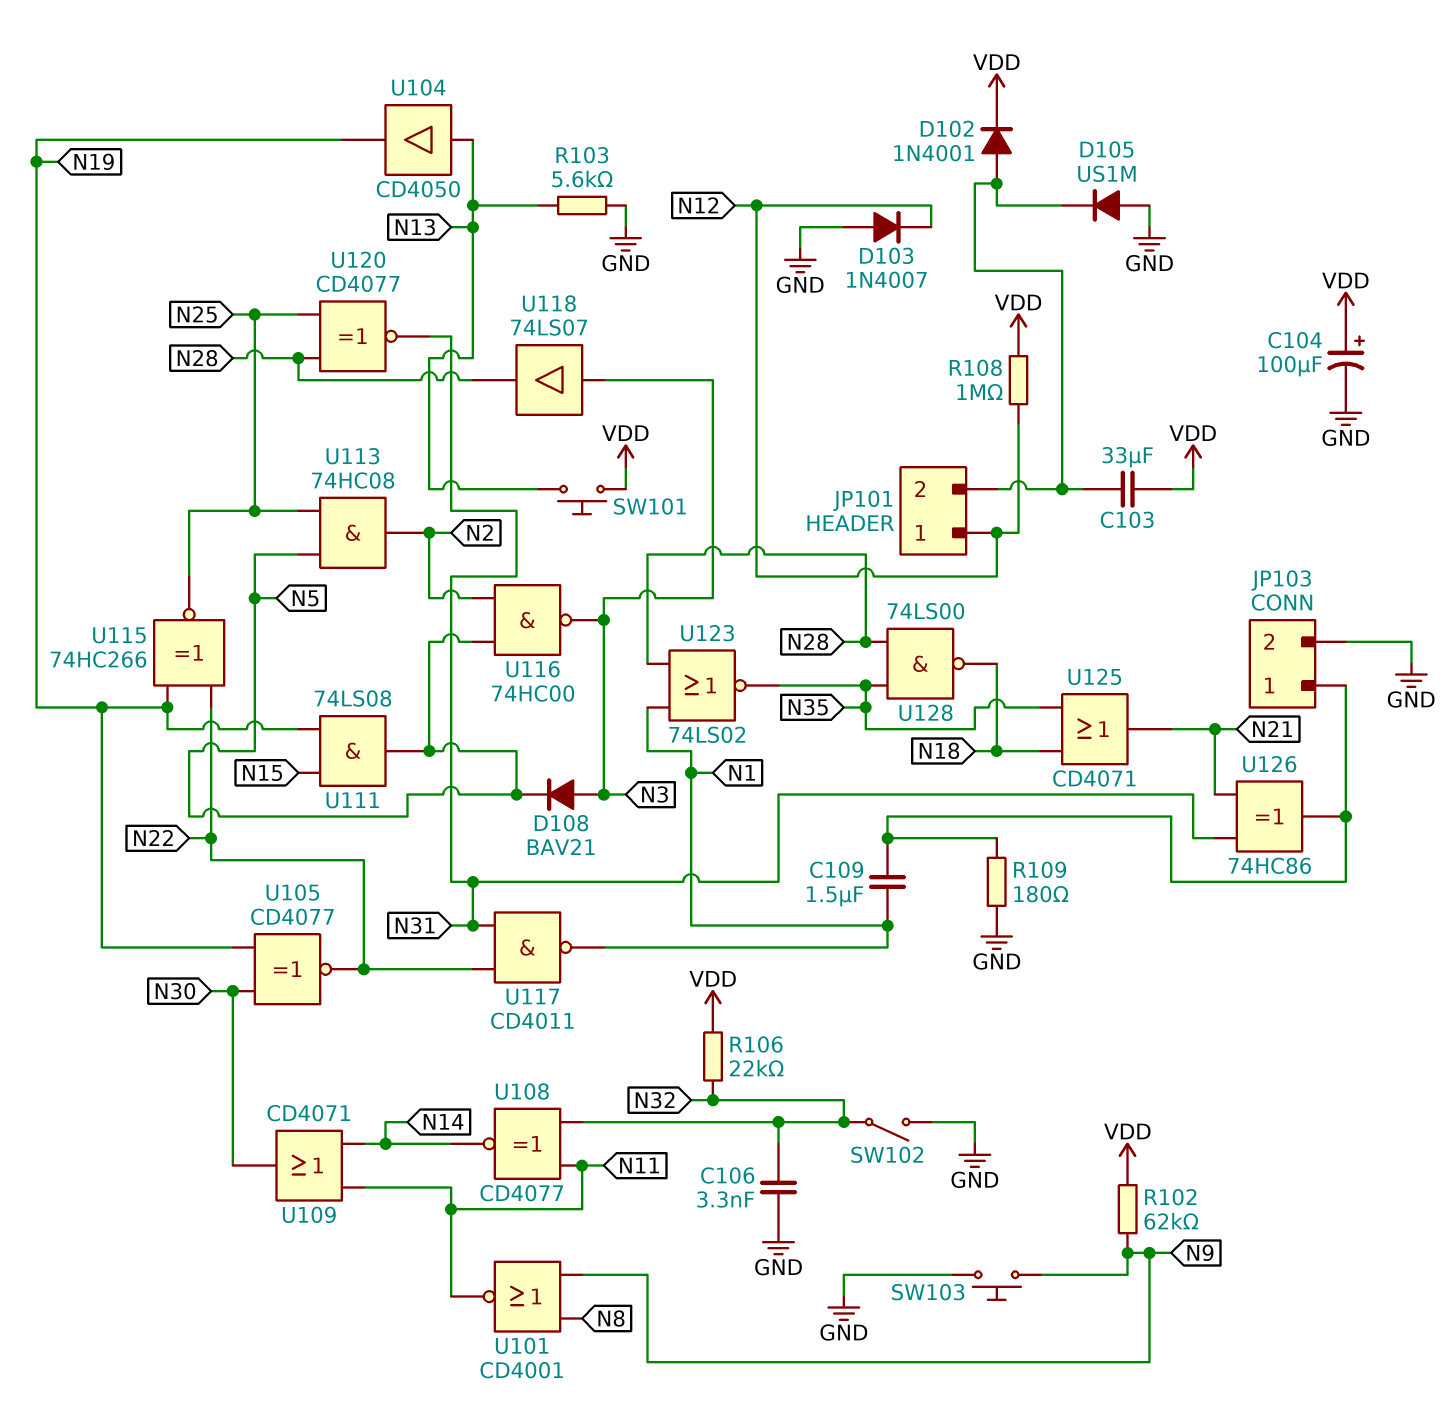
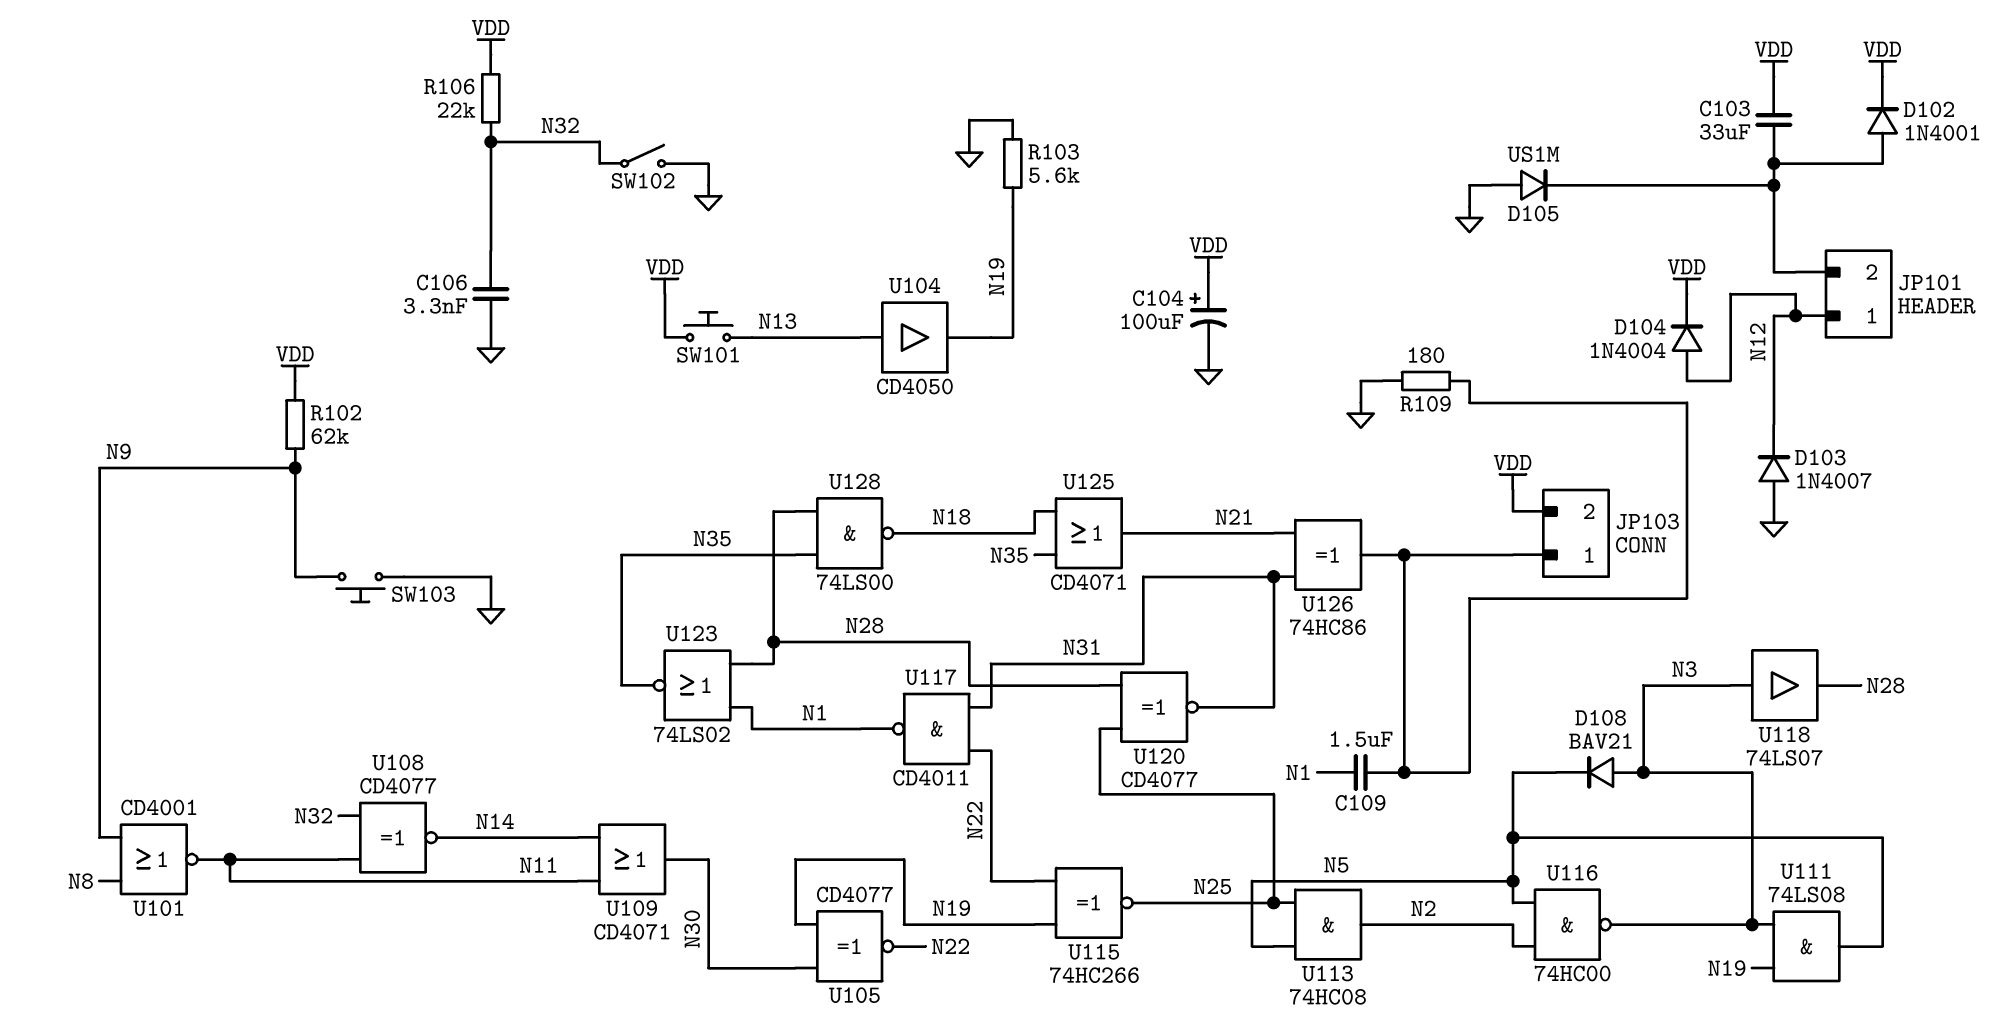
D104: none -> diode 1N4004 (A N12, K VDD)
JP103 pin 2: GND -> VDD
R103: 5.6k (GND, N13) -> 5.6k (GND, N19)
R108: 1M (N12, VDD) -> none
U111: AND 74LS08 (in N15, in N19, out N5) -> AND 74LS08 (in N3, in N19, out N5)

